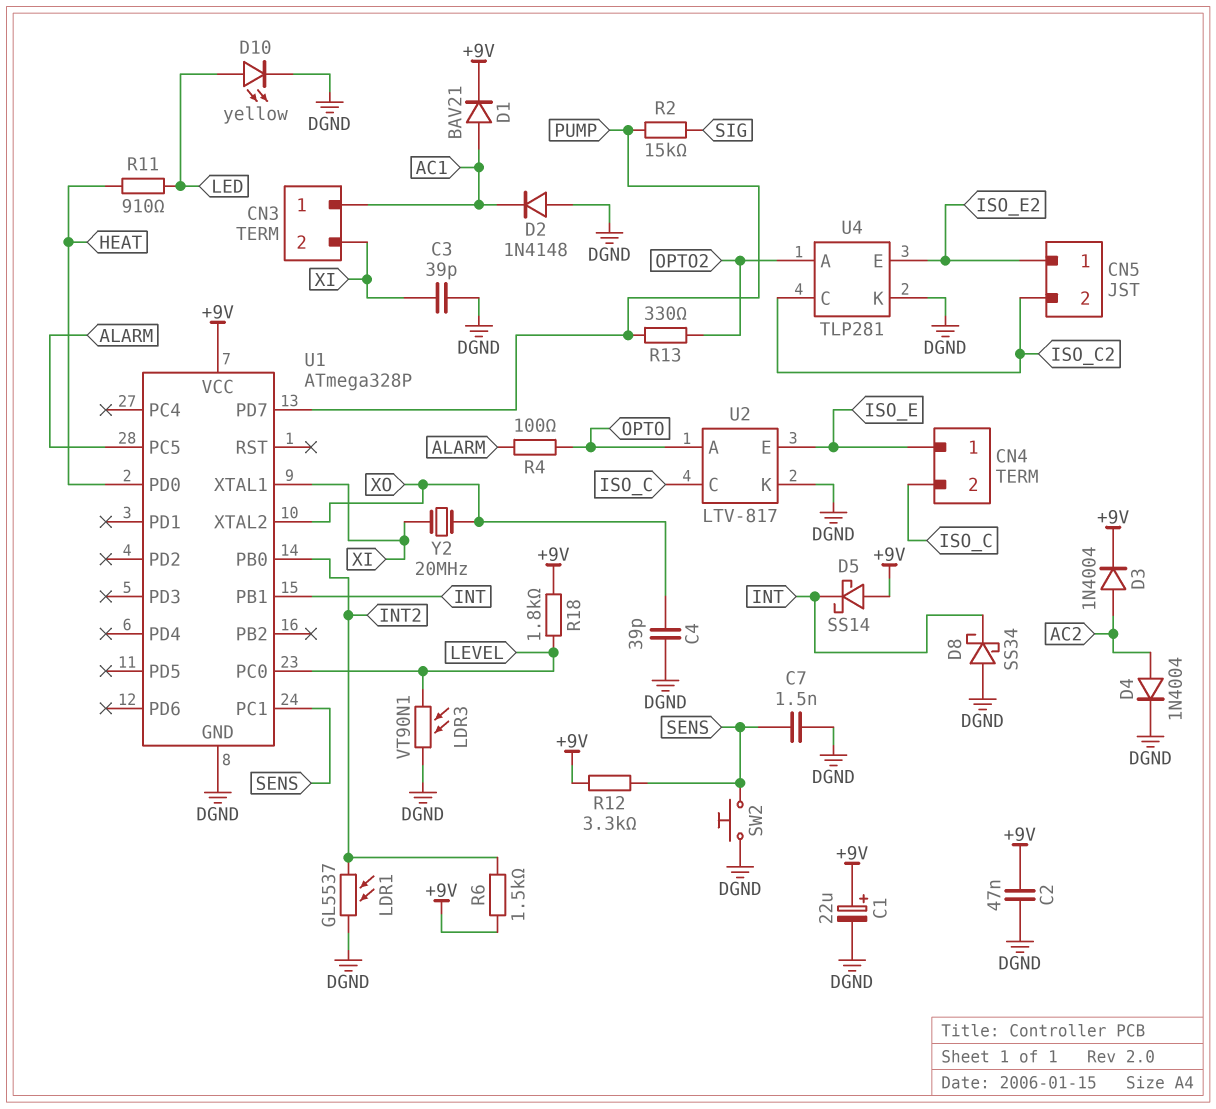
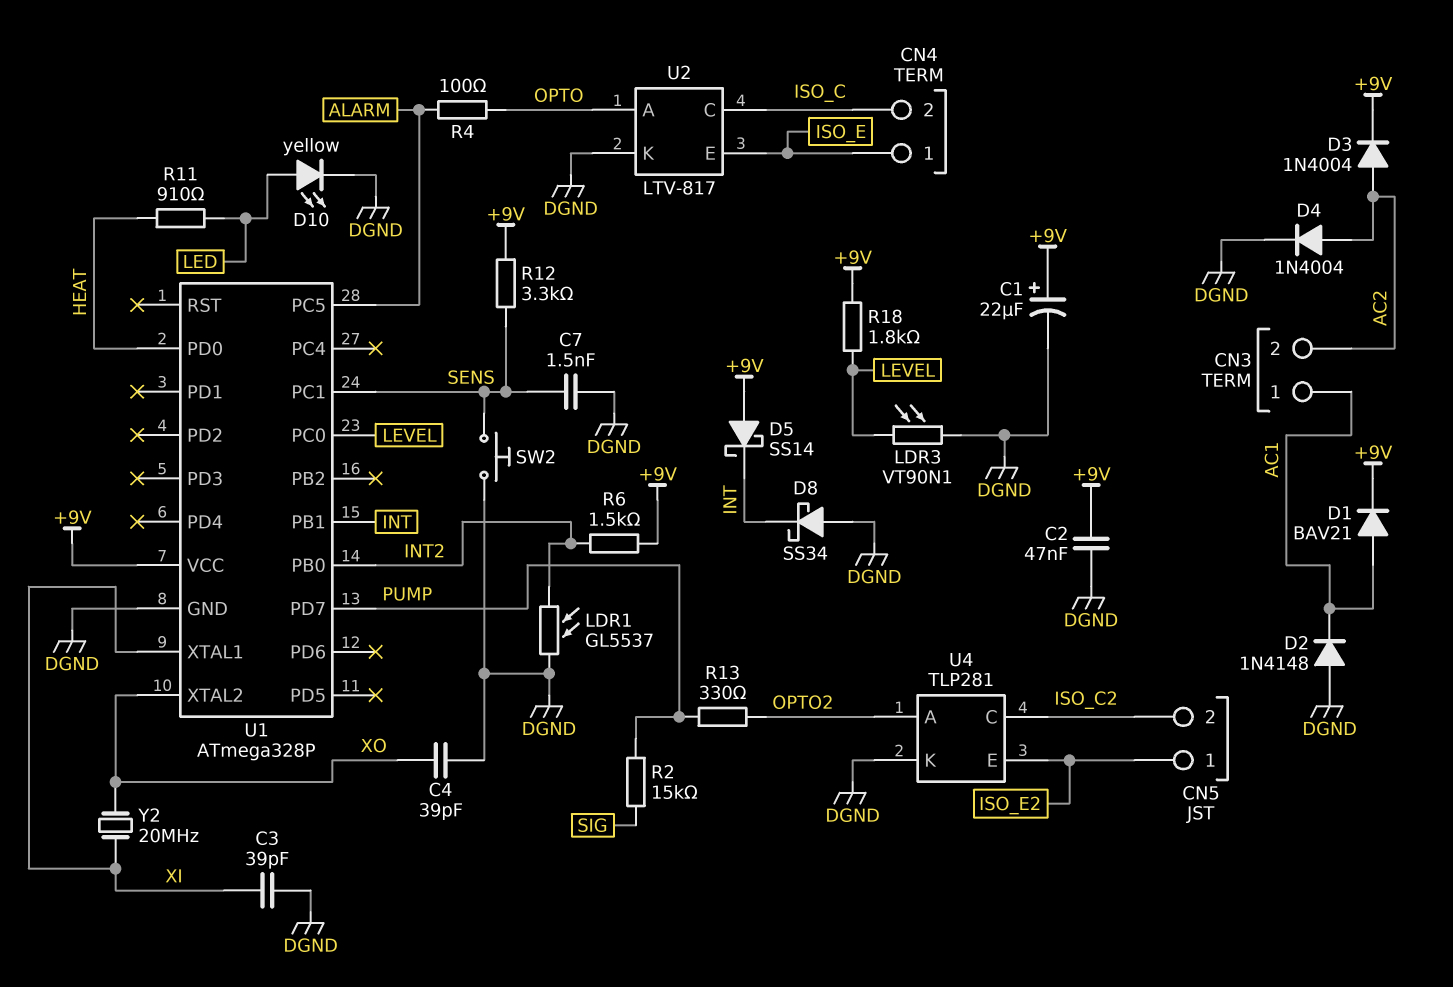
CN3 pin 2: XI -> AC2

